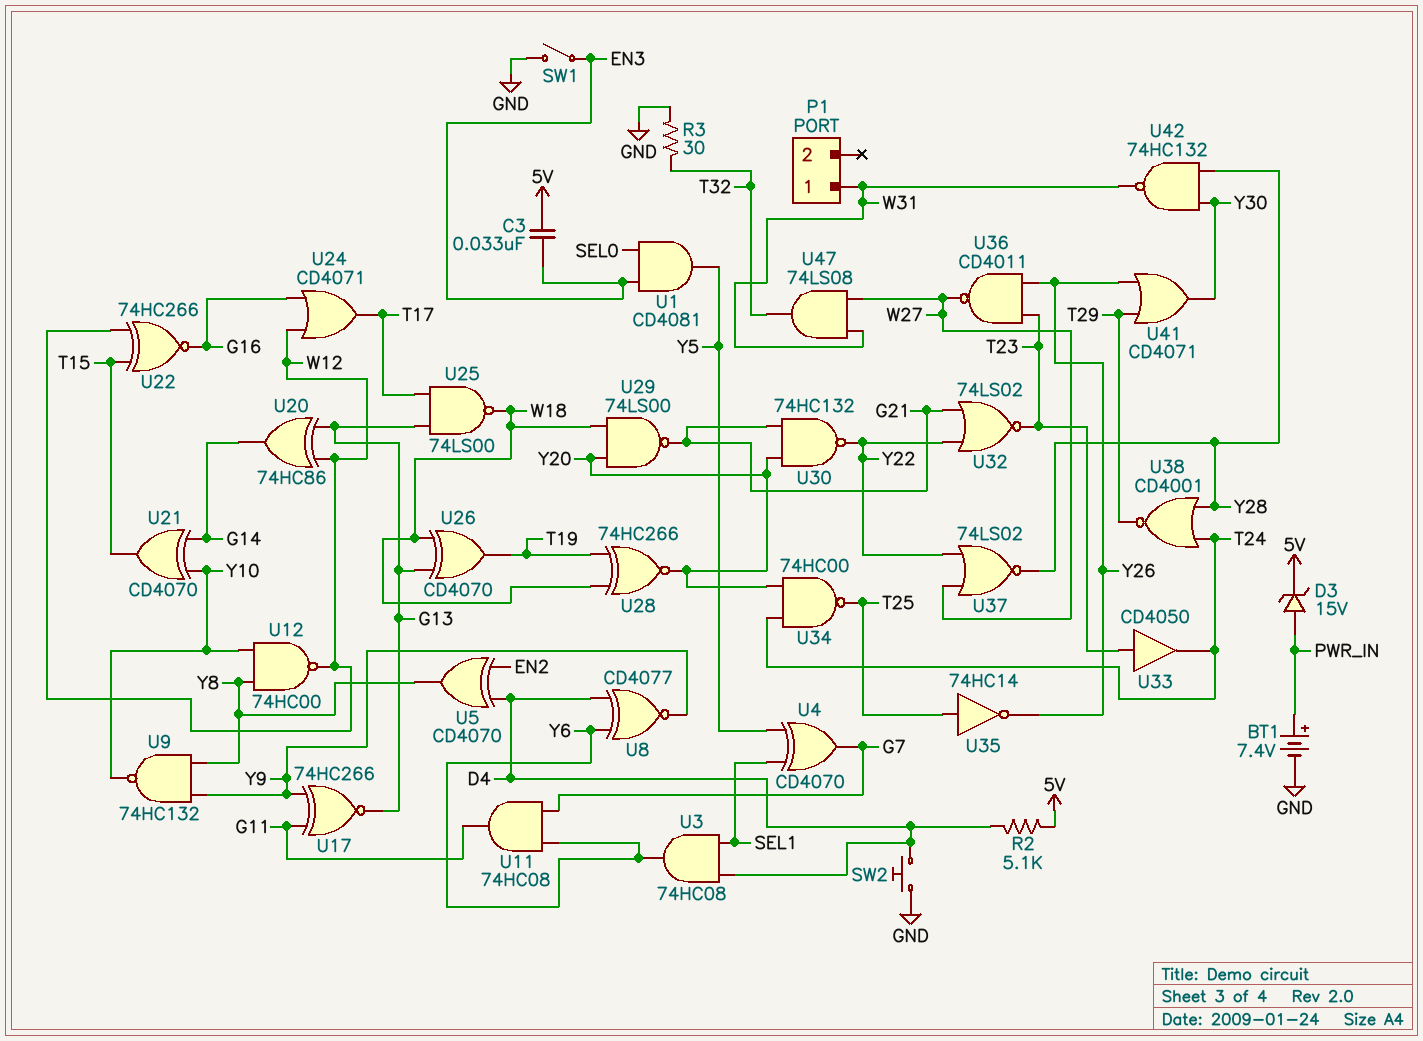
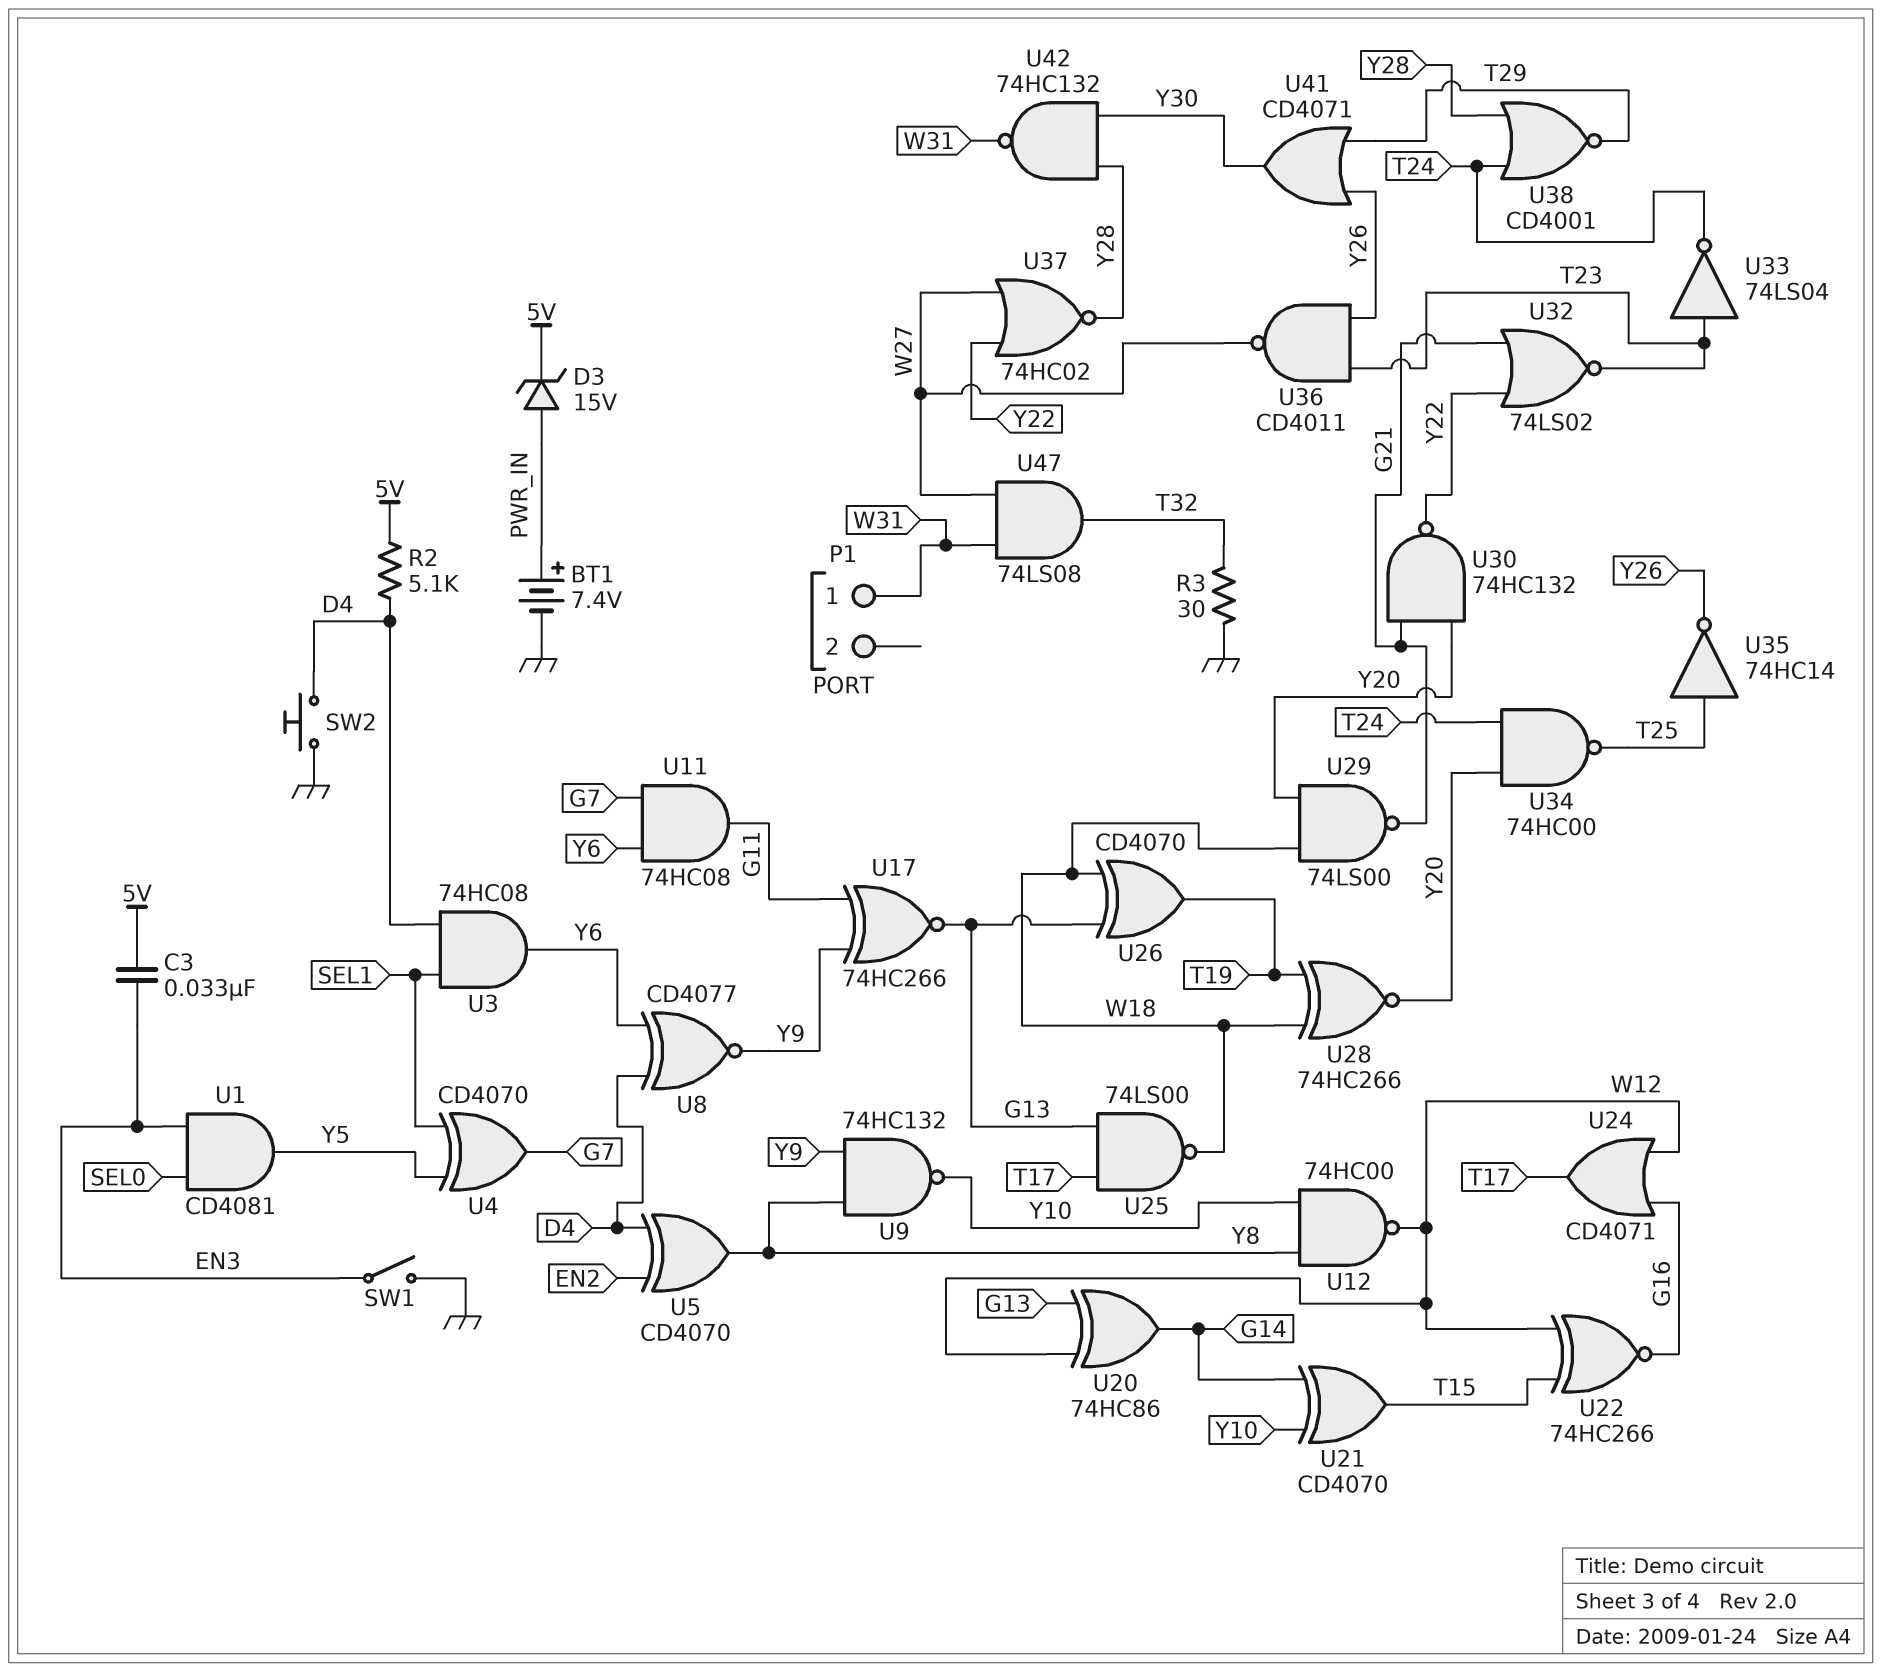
U33: buffer CD4050 (in T23, out T24) -> NOT 74LS04 (in T23, out T24)
U37: NOR 74LS02 (in W27, in Y22, out Y28) -> NOR 74HC02 (in W27, in Y22, out Y28)

